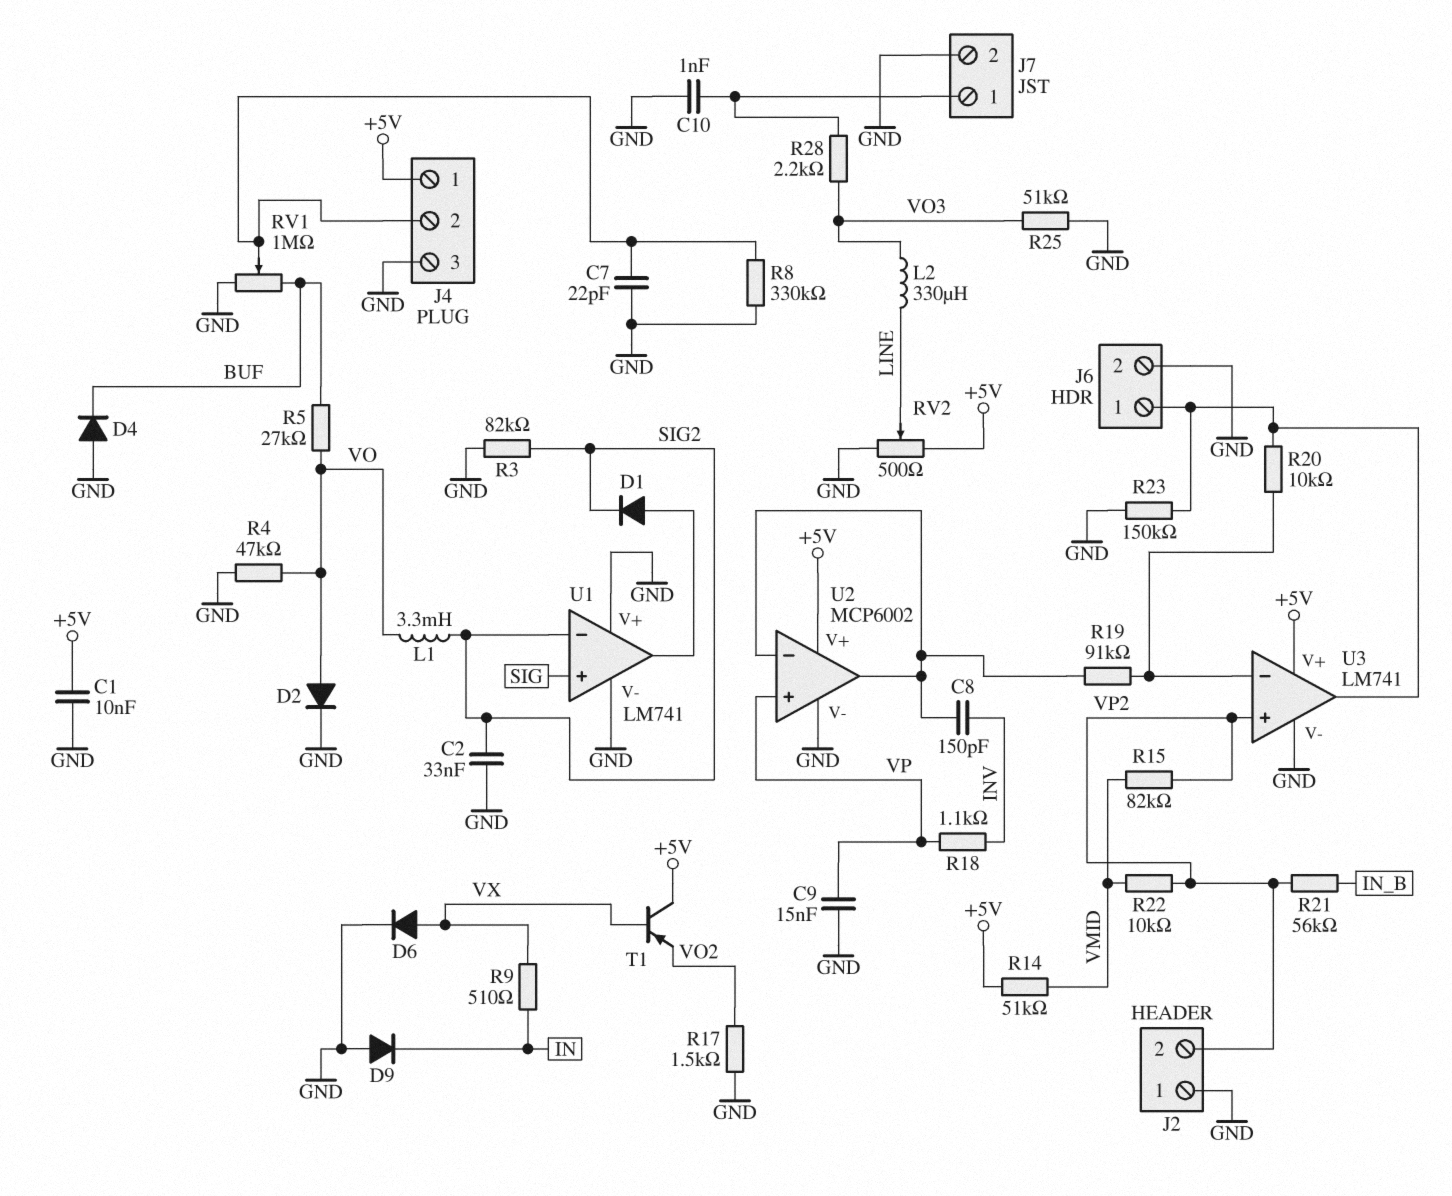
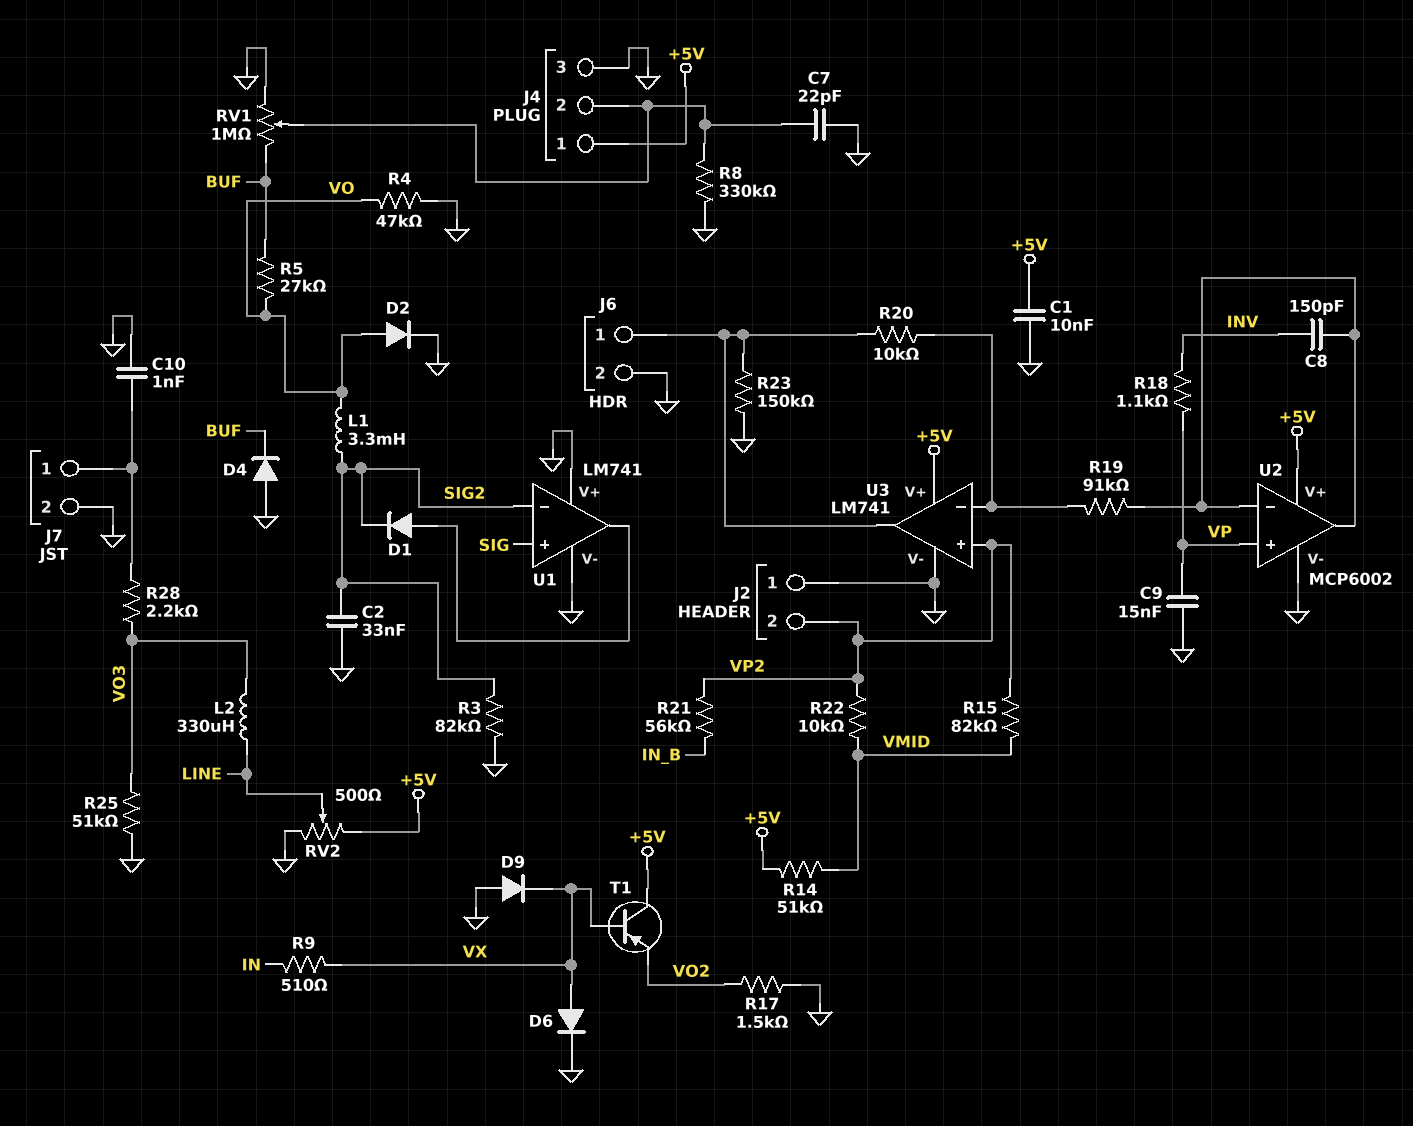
D9: diode (A GND, K IN) -> diode (A GND, K VX)

